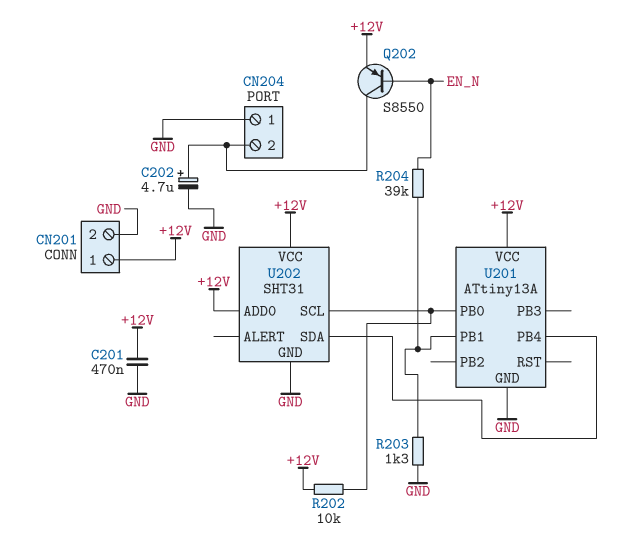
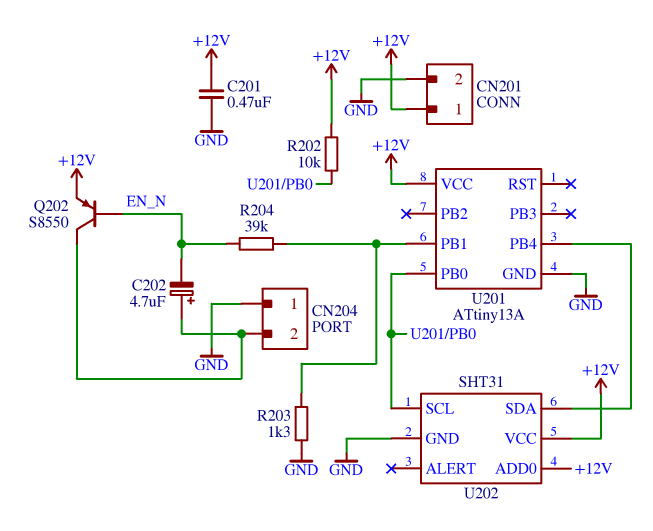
C202: 4.7uF (plus CN204/2, minus GND) -> 4.7uF (plus CN204/2, minus EN_N)

